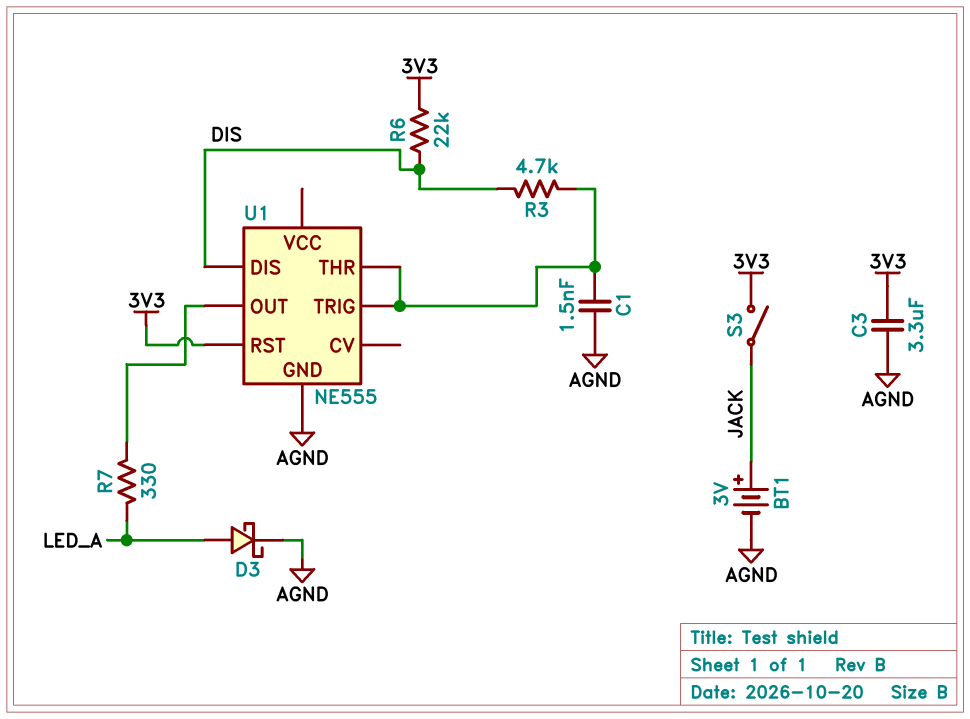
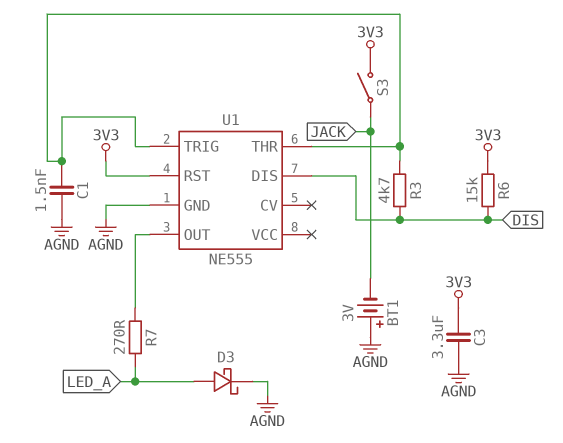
BT1: 3V (plus JACK, minus AGND) -> 3V (plus AGND, minus JACK)
R6: 22k (3V3, DIS) -> 15k (3V3, DIS)
R7: 330 (LED_A, U1/OUT) -> 270 (LED_A, U1/OUT)

